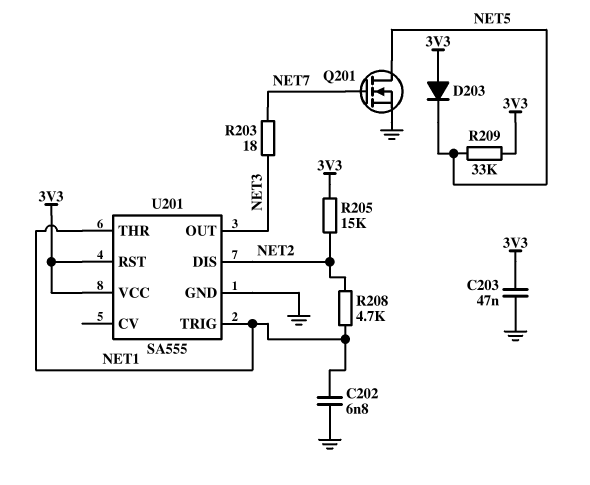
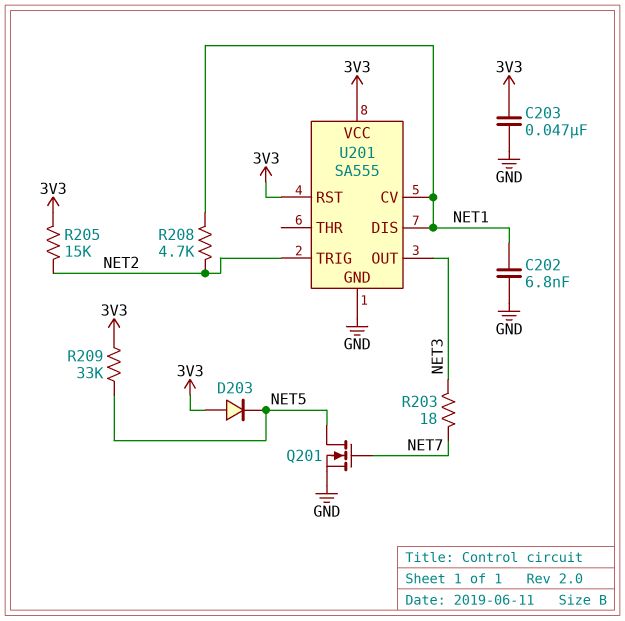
U201 pin CV: none -> NET1
U201 pin DIS: NET2 -> NET1
U201 pin THR: NET1 -> none
U201 pin TRIG: NET1 -> NET2

